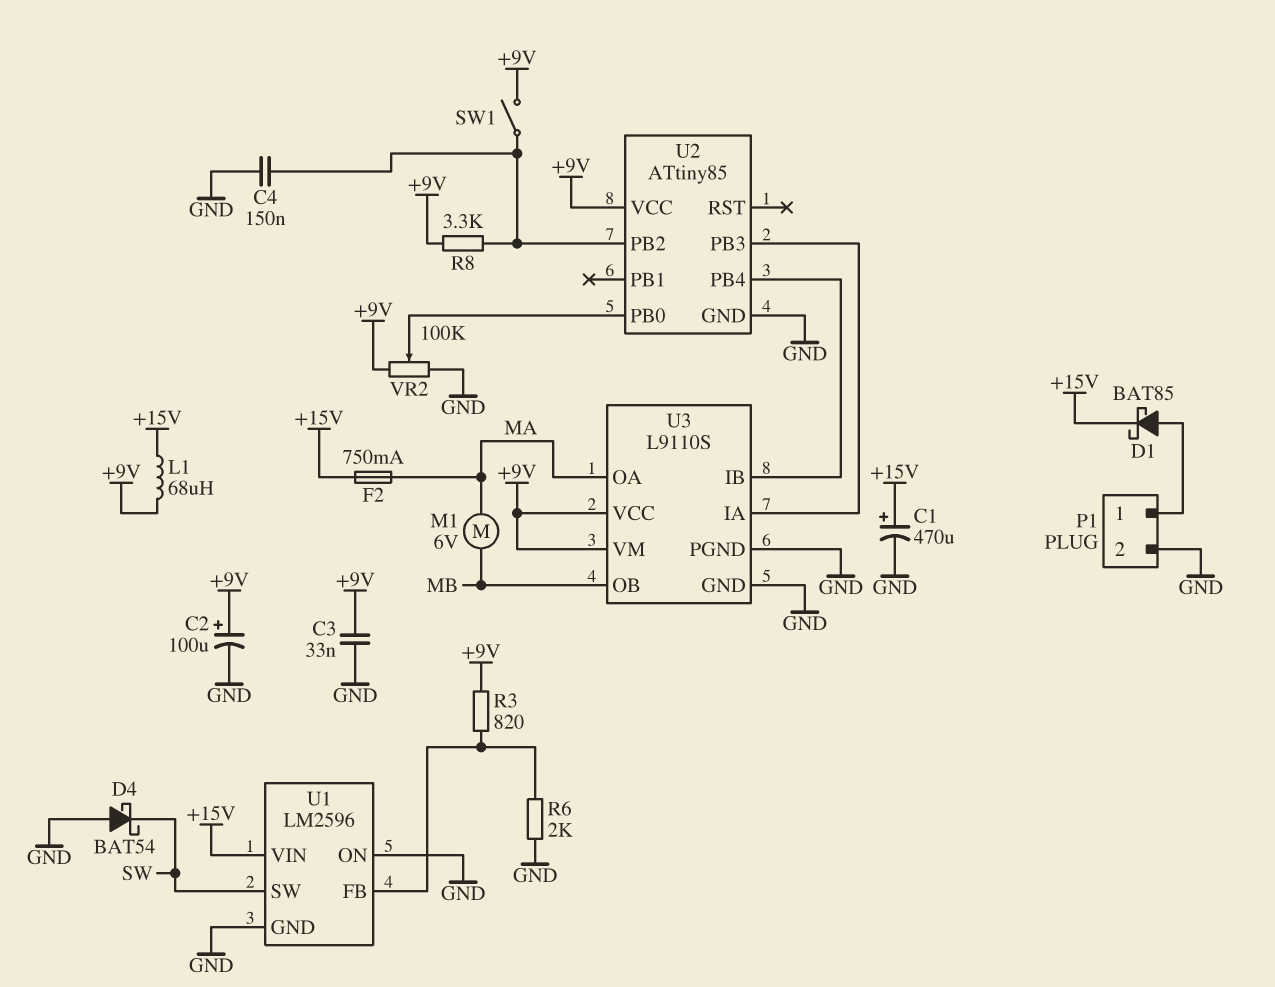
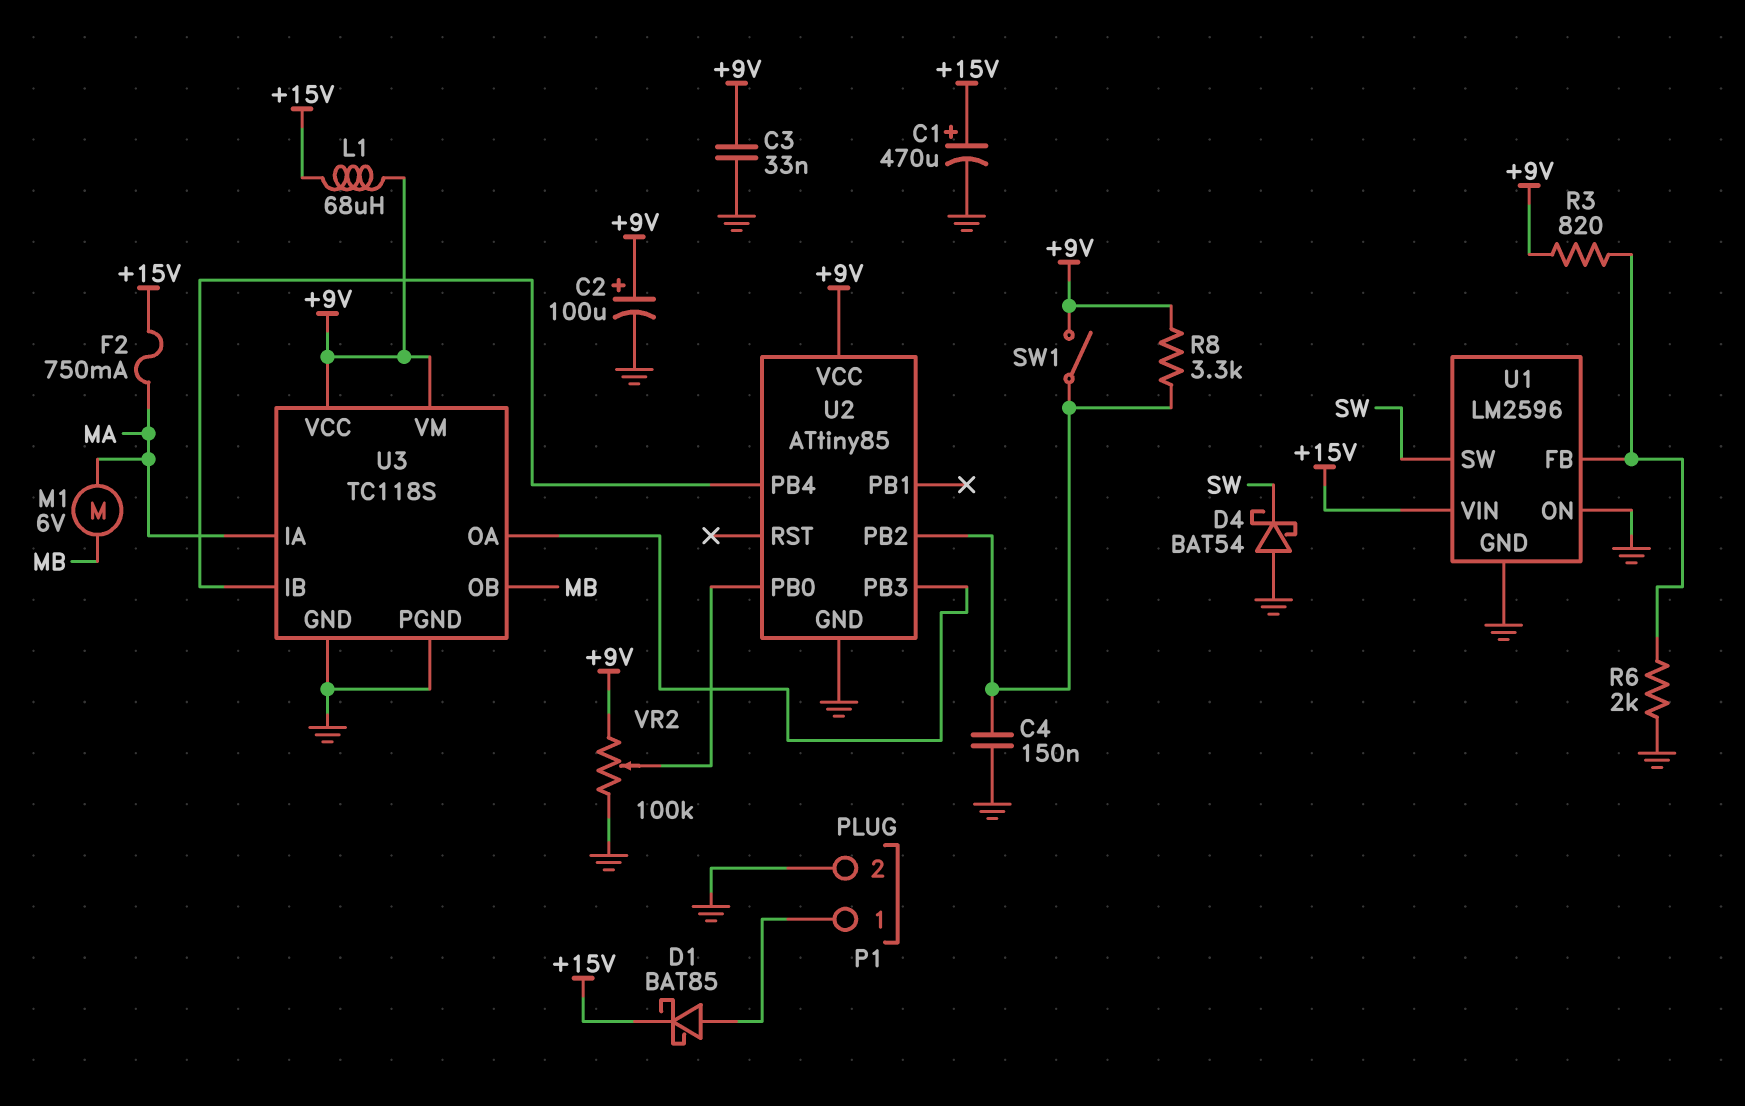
U3: L9110S -> TC118S
U3 pin IA: U2/PB3 -> MA
U3 pin OA: MA -> U2/PB3

